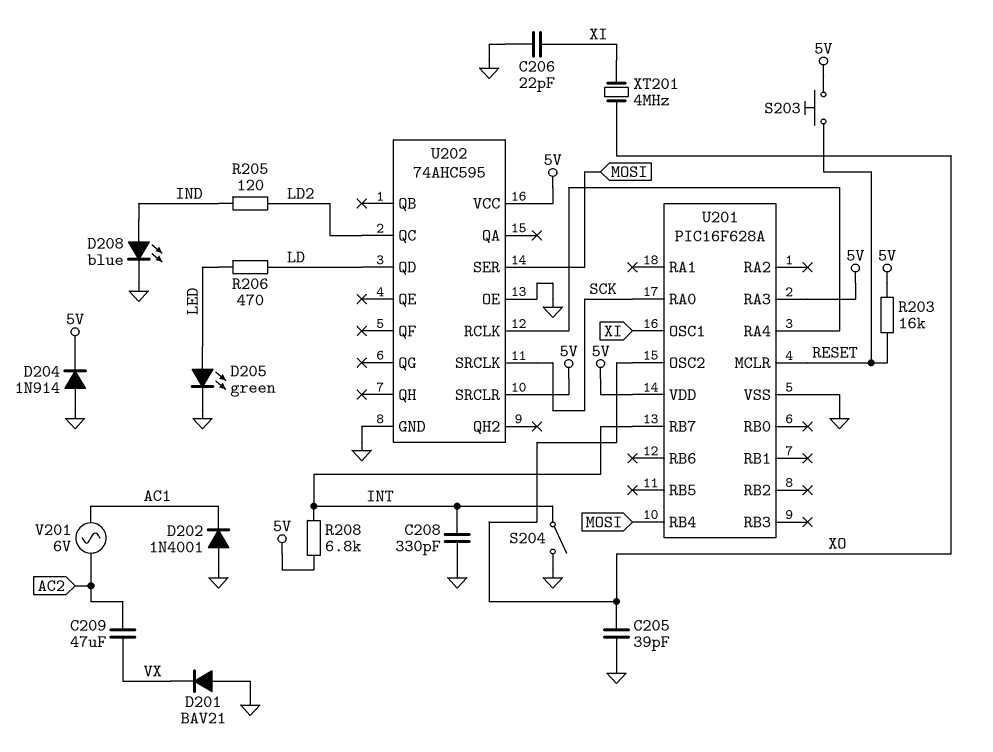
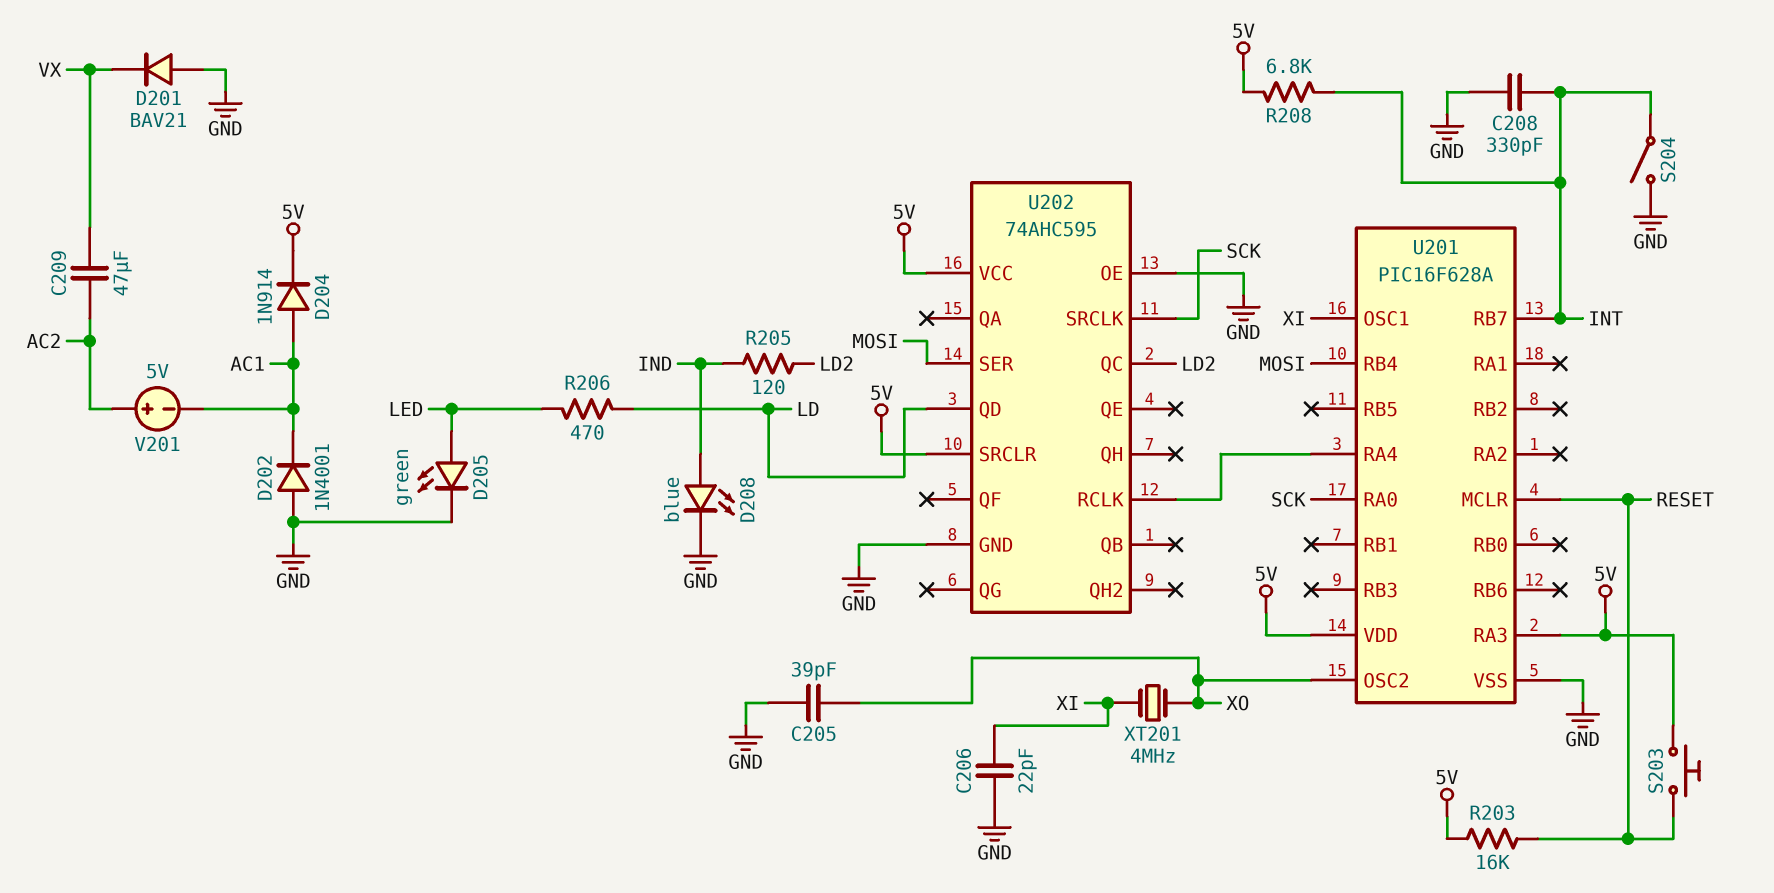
D204: diode 1N914 (A GND, K 5V) -> diode 1N914 (A AC1, K 5V)
V201: AC 6V (AC1, AC2) -> 5V (plus AC2, minus AC1)

